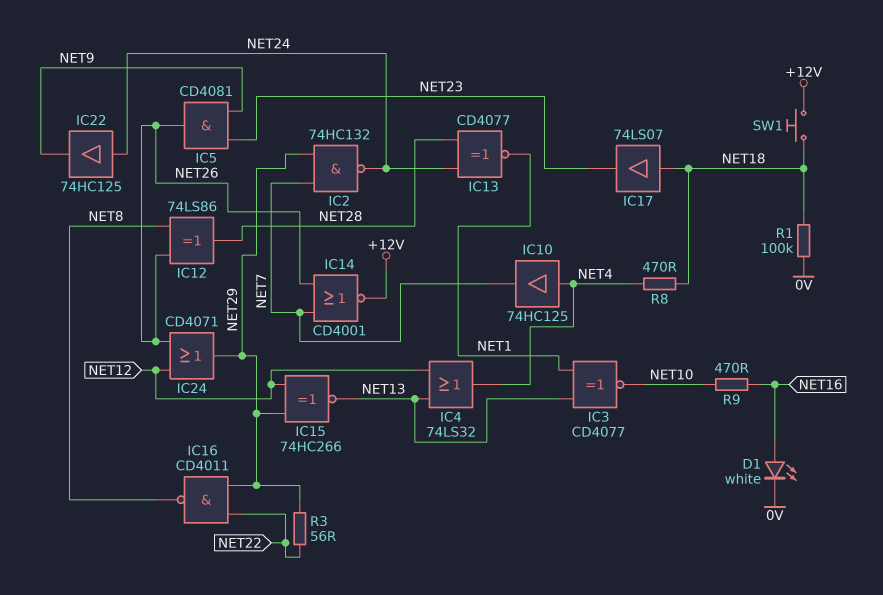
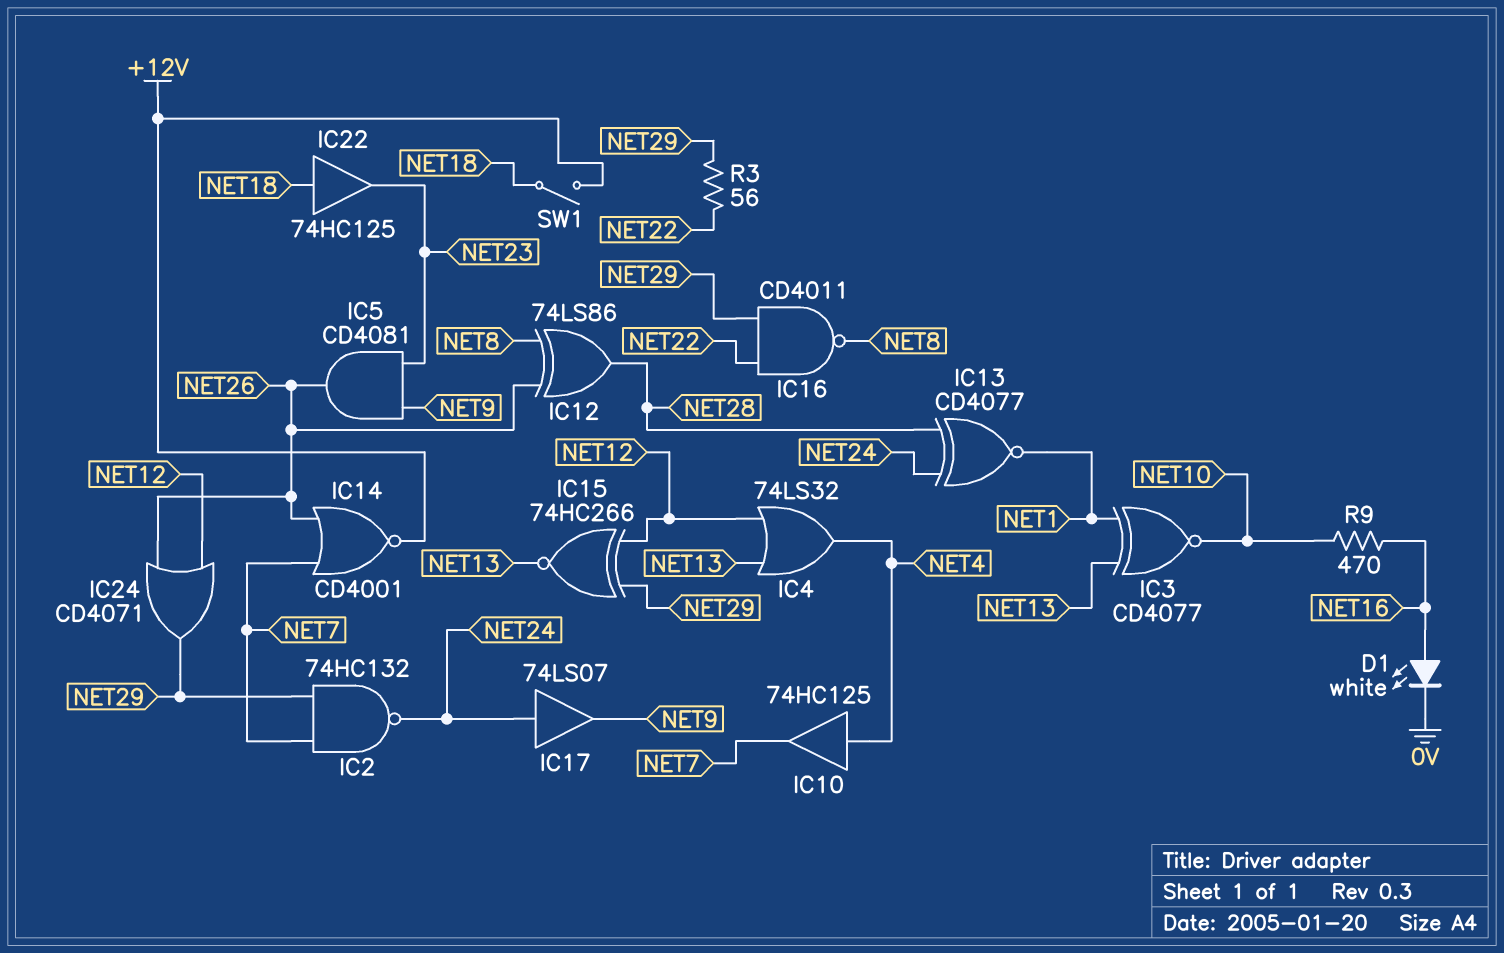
IC17: buffer 74LS07 (in NET18, out NET23) -> buffer 74LS07 (in NET24, out NET9)
IC22: buffer 74HC125 (in NET24, out NET9) -> buffer 74HC125 (in NET18, out NET23)
R1: 100k (0V, NET18) -> none
R8: 470 (NET4, NET18) -> none
SW1: button (+12V, NET18) -> switch (+12V, NET18)

